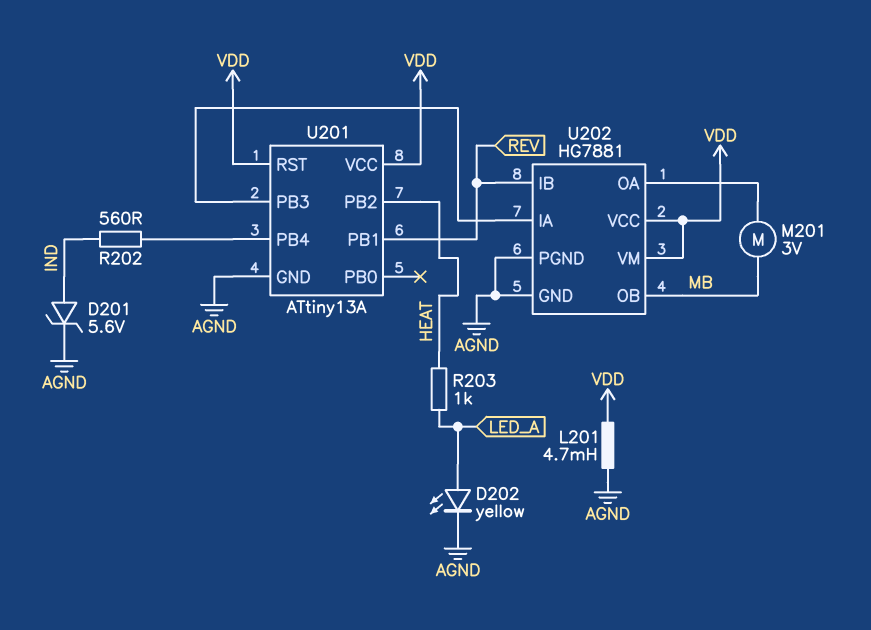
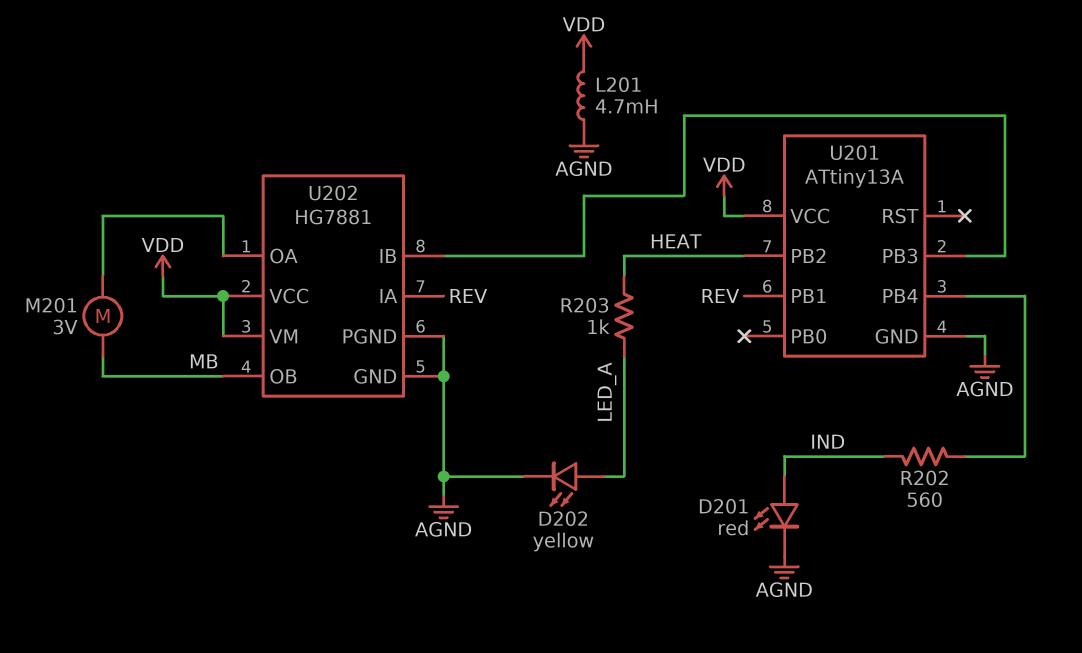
D201: zener 5.6V (A IND, K AGND) -> LED red (A IND, K AGND)
U201 pin RST: VDD -> none
U202 pin IA: U201/PB3 -> REV
U202 pin IB: REV -> U201/PB3

